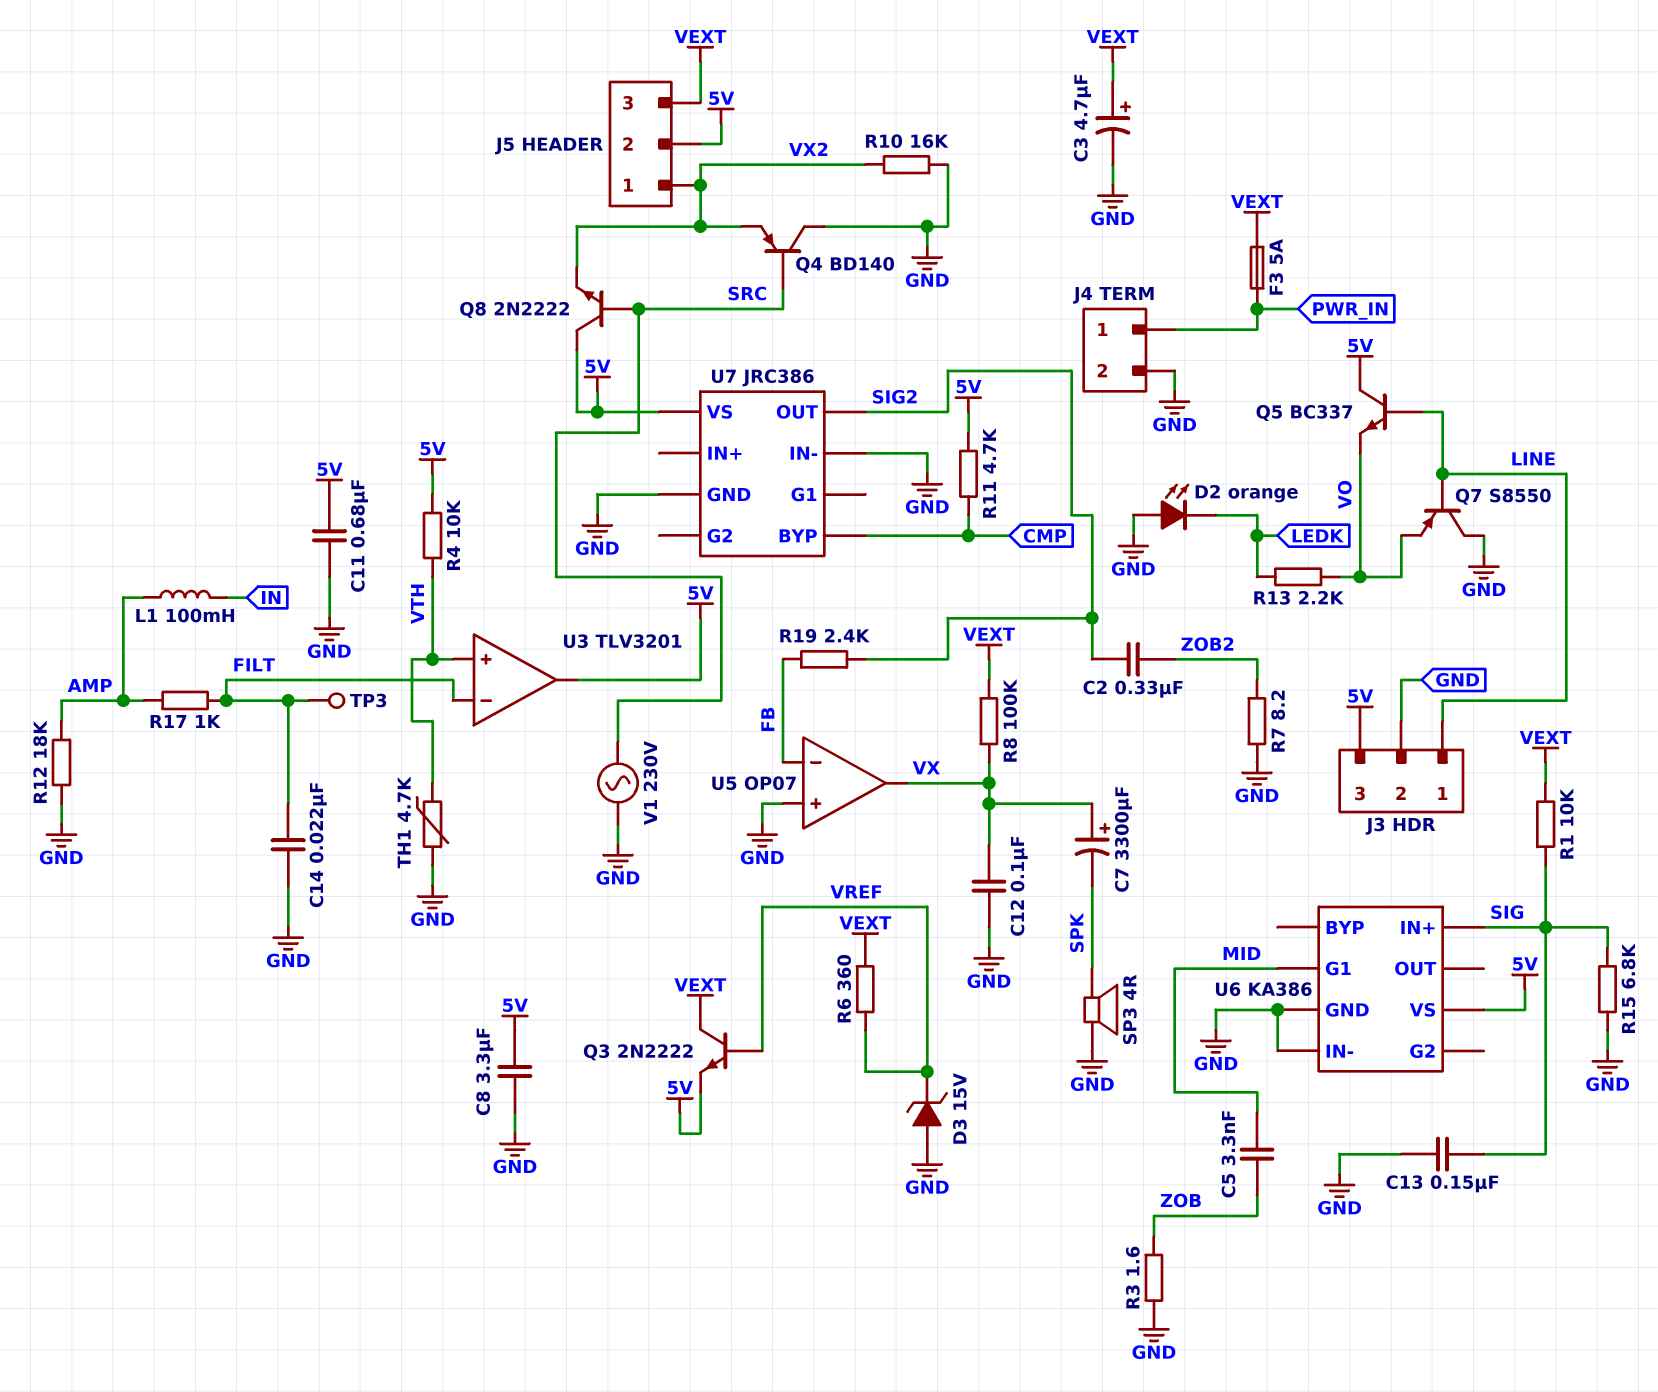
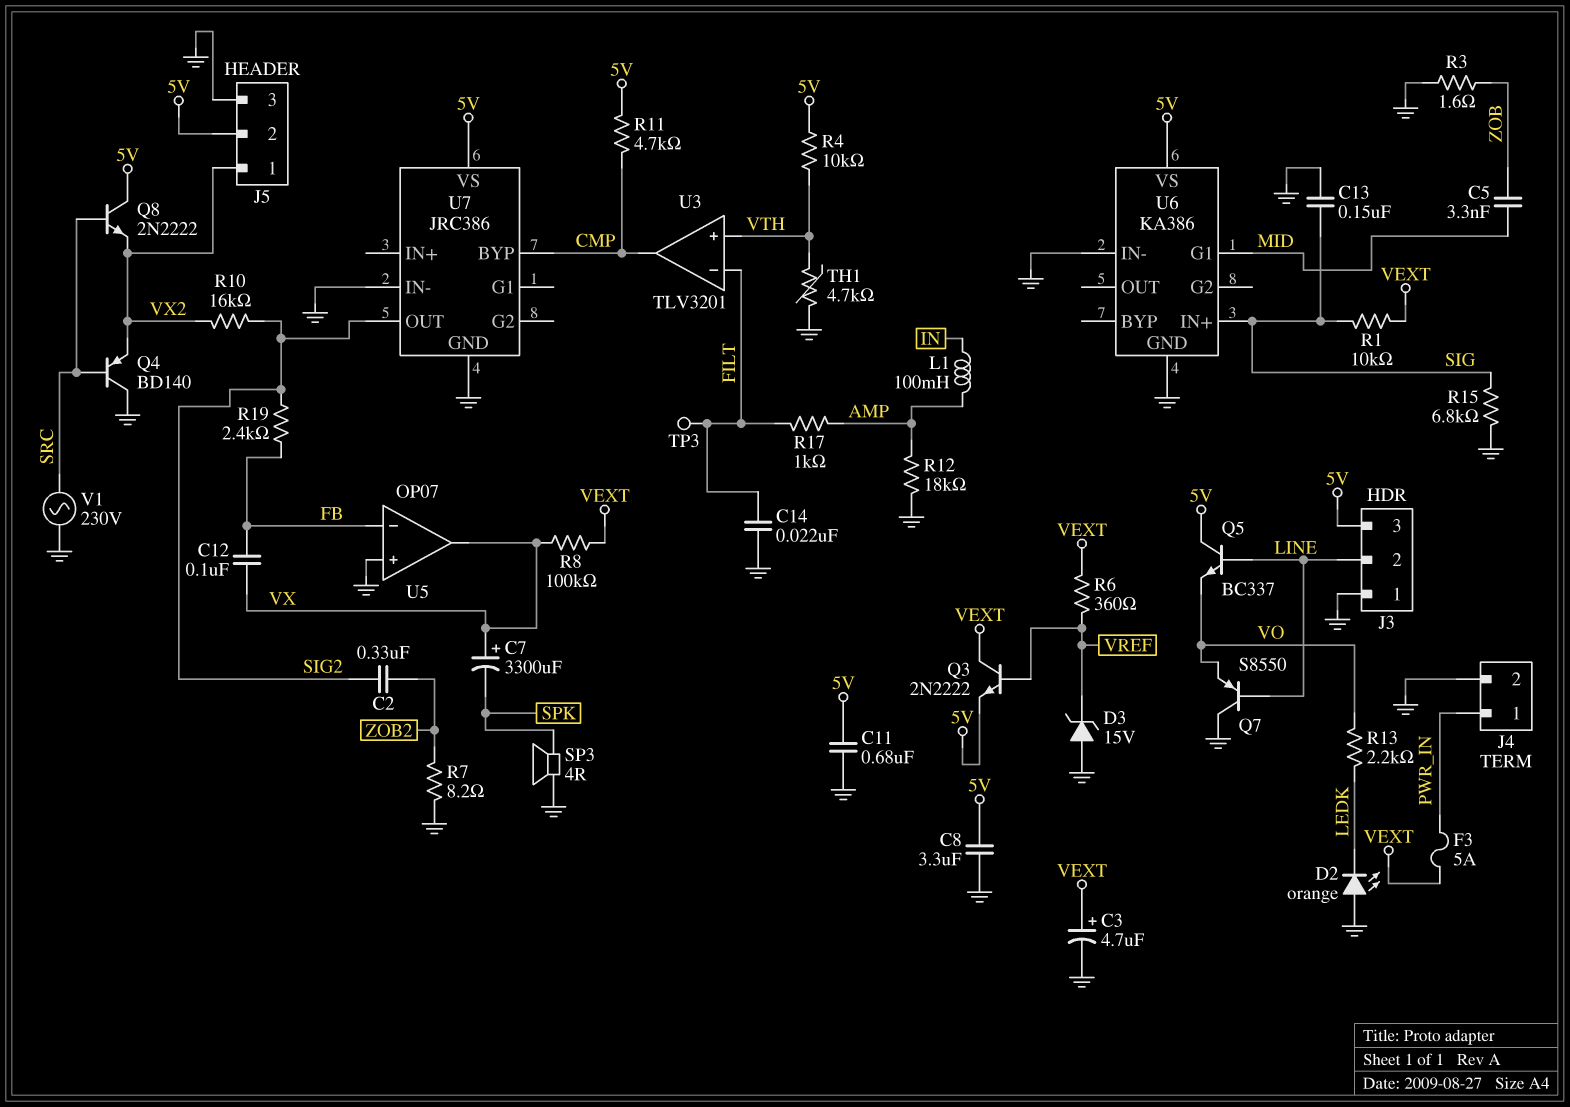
C12: 100nF (GND, VX) -> 100nF (FB, VX)
J3 pin 1: LINE -> GND
J3 pin 2: GND -> LINE
J5 pin 3: VEXT -> GND
R10: 16k (GND, VX2) -> 16k (SIG2, VX2)
U3 pin out: 5V -> CMP

